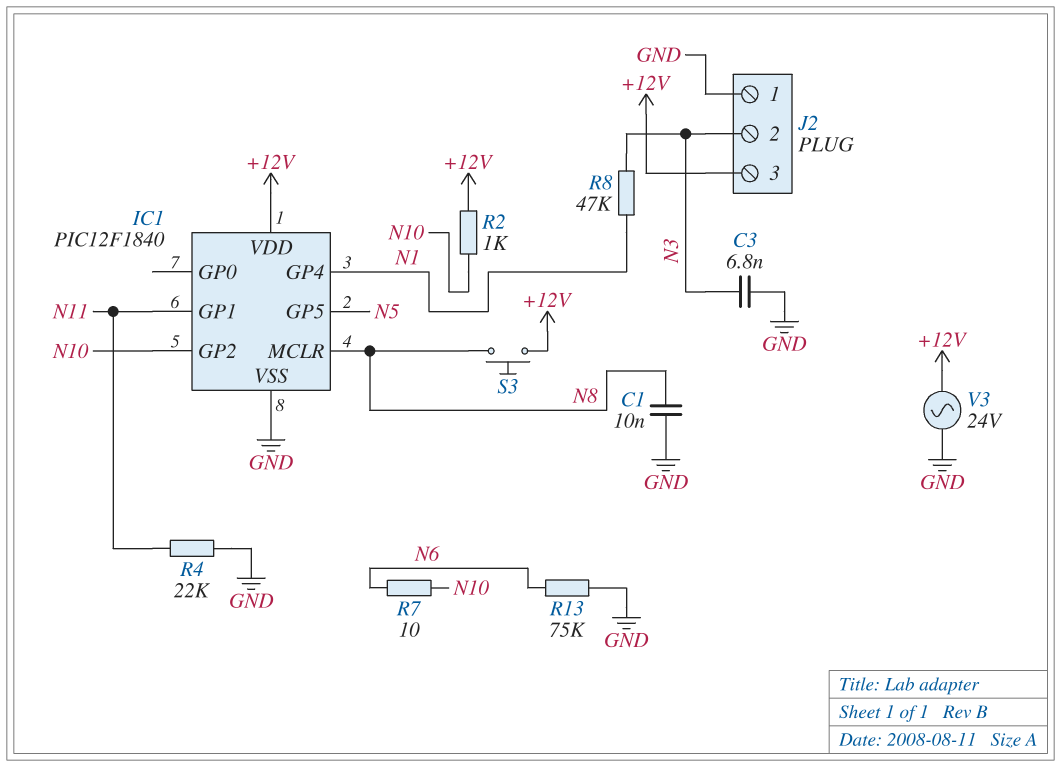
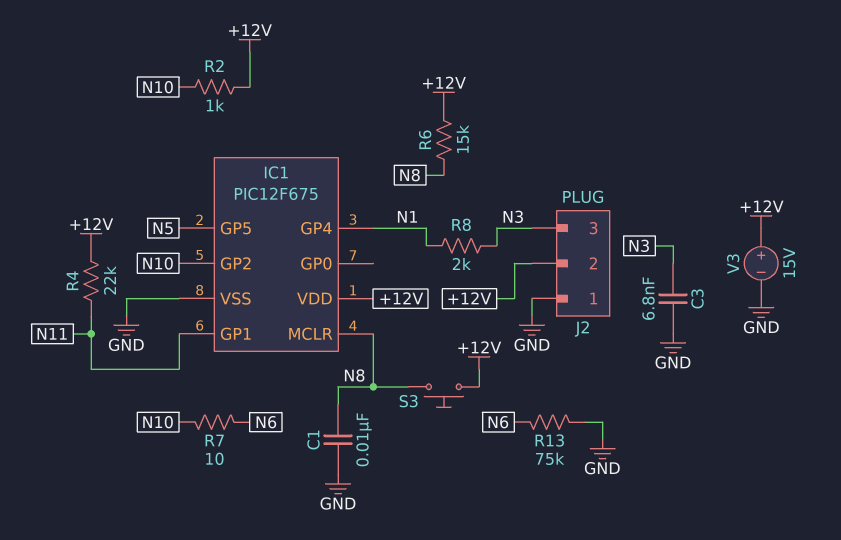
IC1: PIC12F1840 -> PIC12F675
J2 pin 2: N3 -> +12V
J2 pin 3: +12V -> N3
R4: 22k (GND, N11) -> 22k (+12V, N11)
R6: none -> 15k (+12V, N8)
R8: 47k (N1, N3) -> 2k (N1, N3)
V3: AC 24V (+12V, GND) -> 15V (plus +12V, minus GND)

